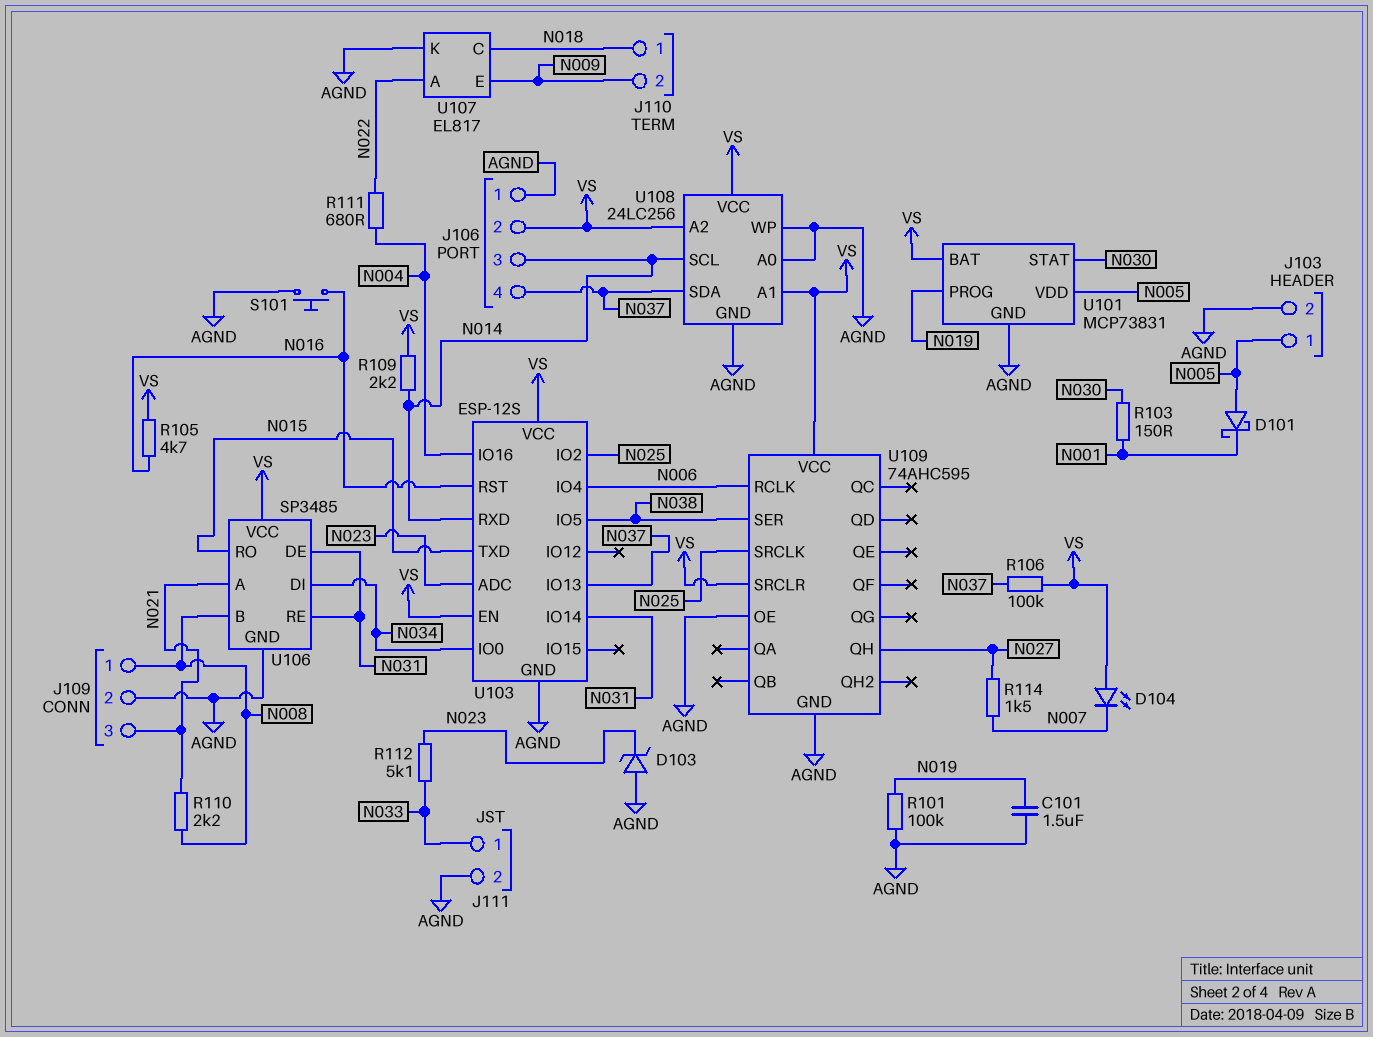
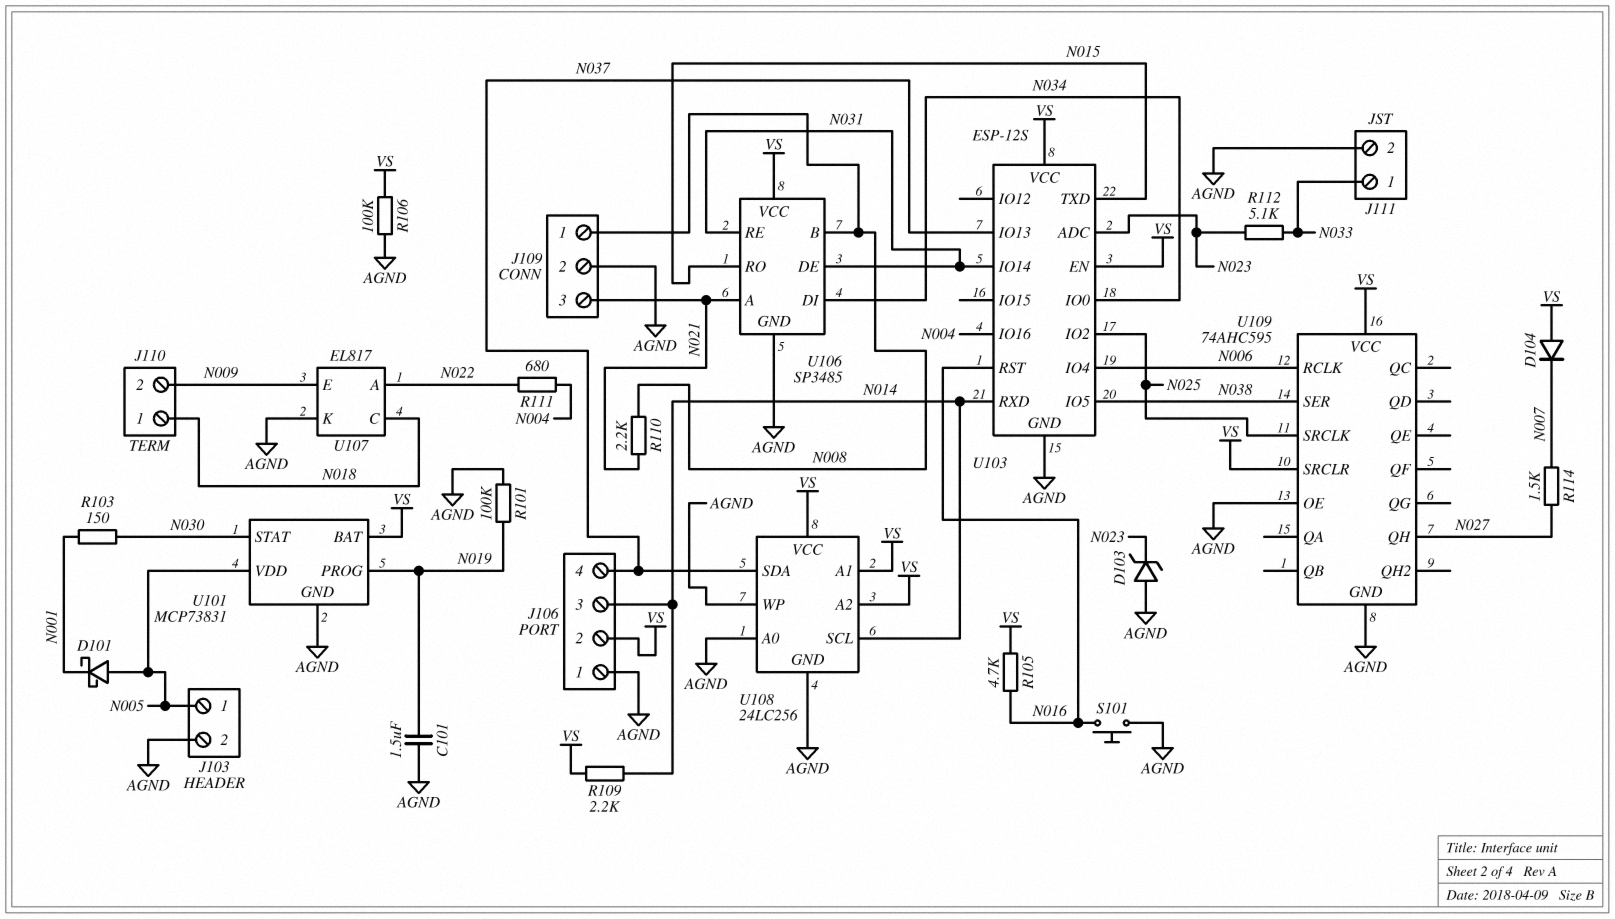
D104: LED (A VS, K N007) -> diode (A VS, K N007)
R106: 100k (N037, VS) -> 100k (AGND, VS)

